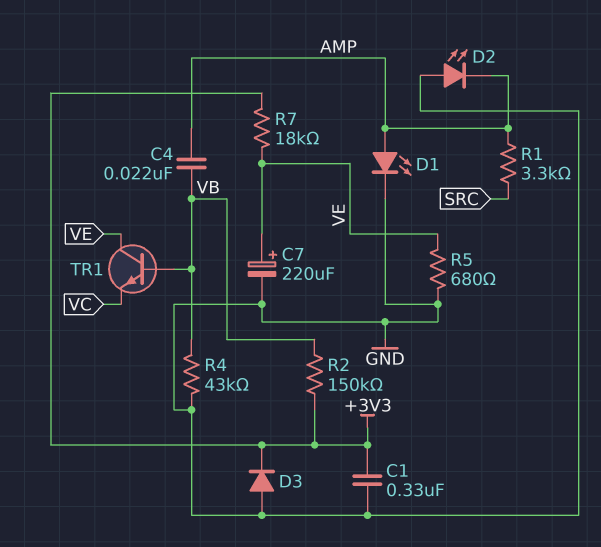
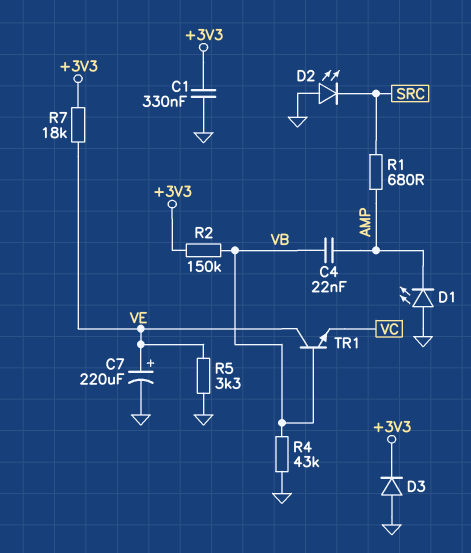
D1: LED (A AMP, K GND) -> LED (A GND, K AMP)
D2: LED (A GND, K AMP) -> LED (A GND, K SRC)
R1: 3.3k (AMP, SRC) -> 680 (AMP, SRC)
R5: 680 (GND, VE) -> 3.3k (GND, VE)

